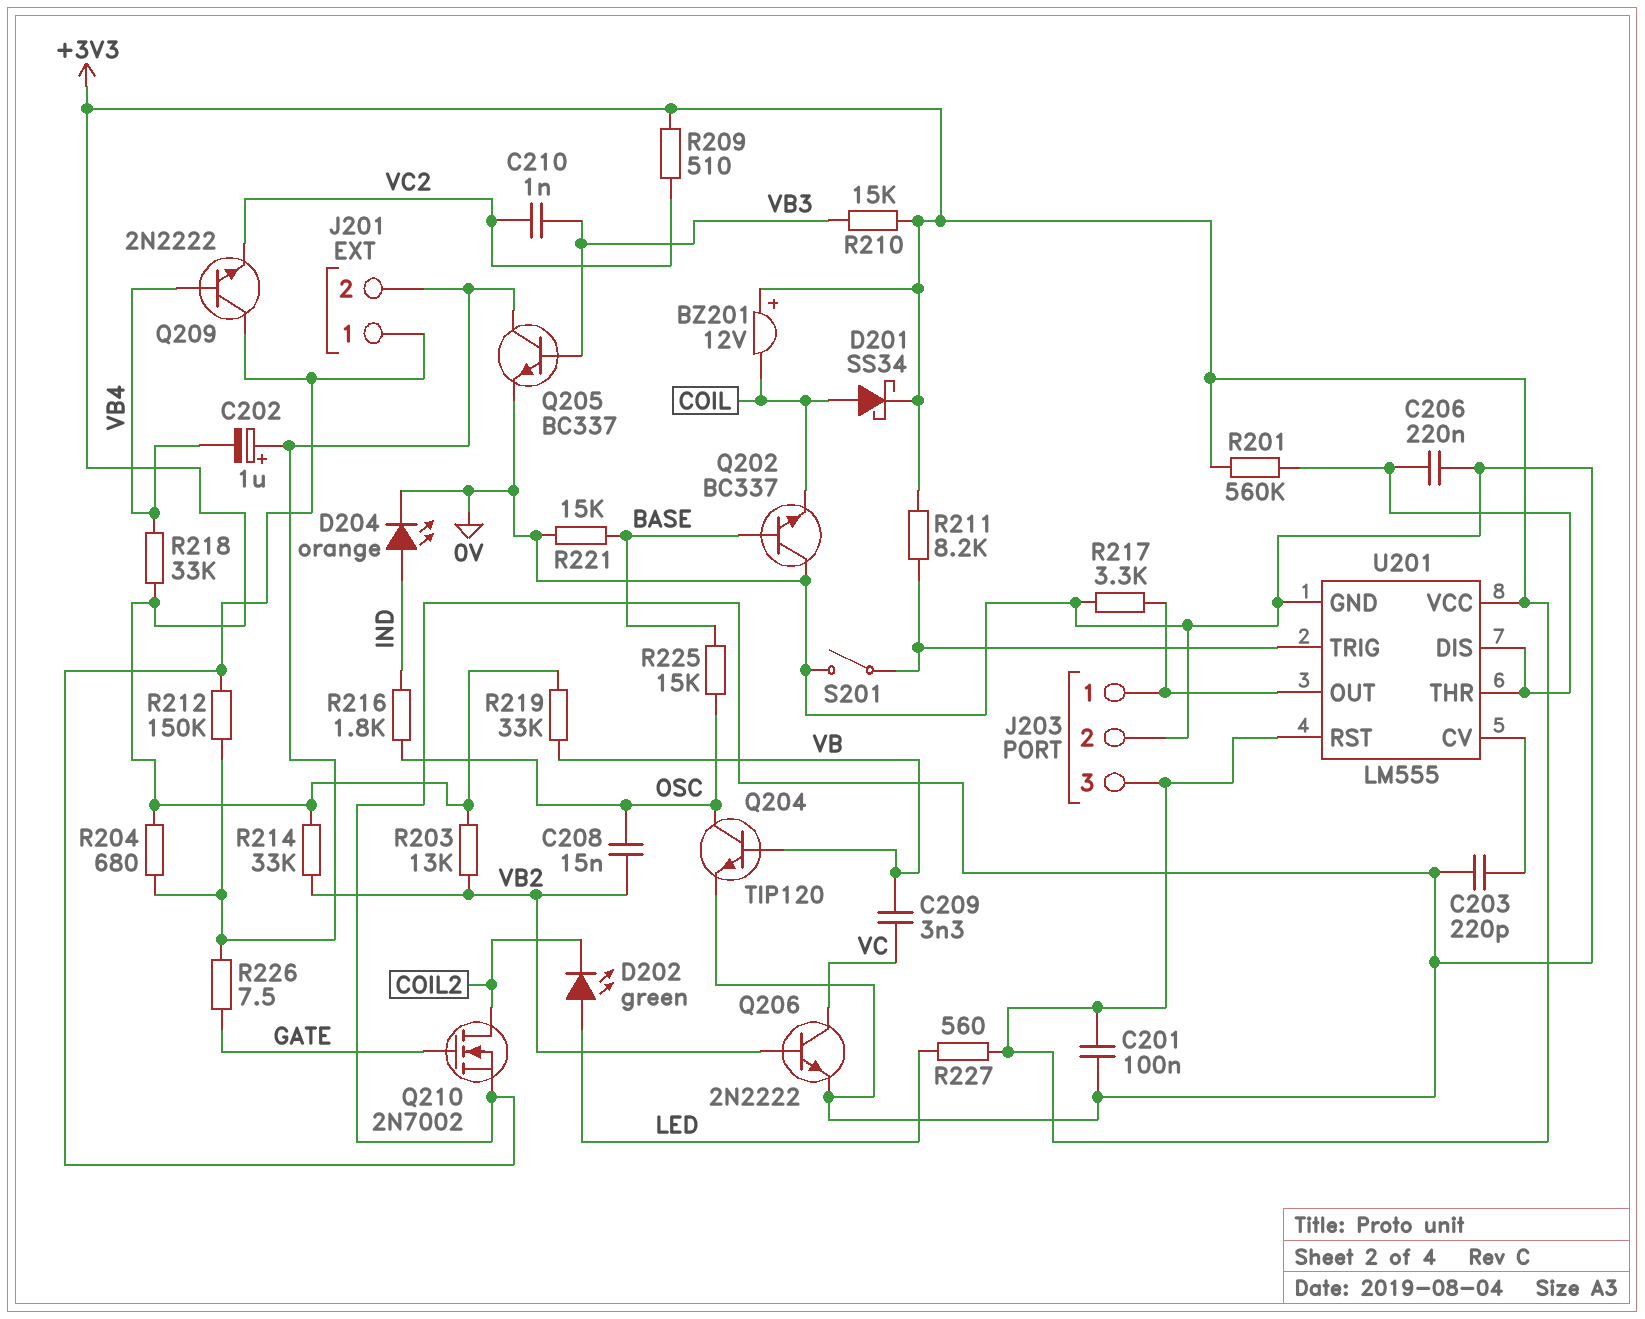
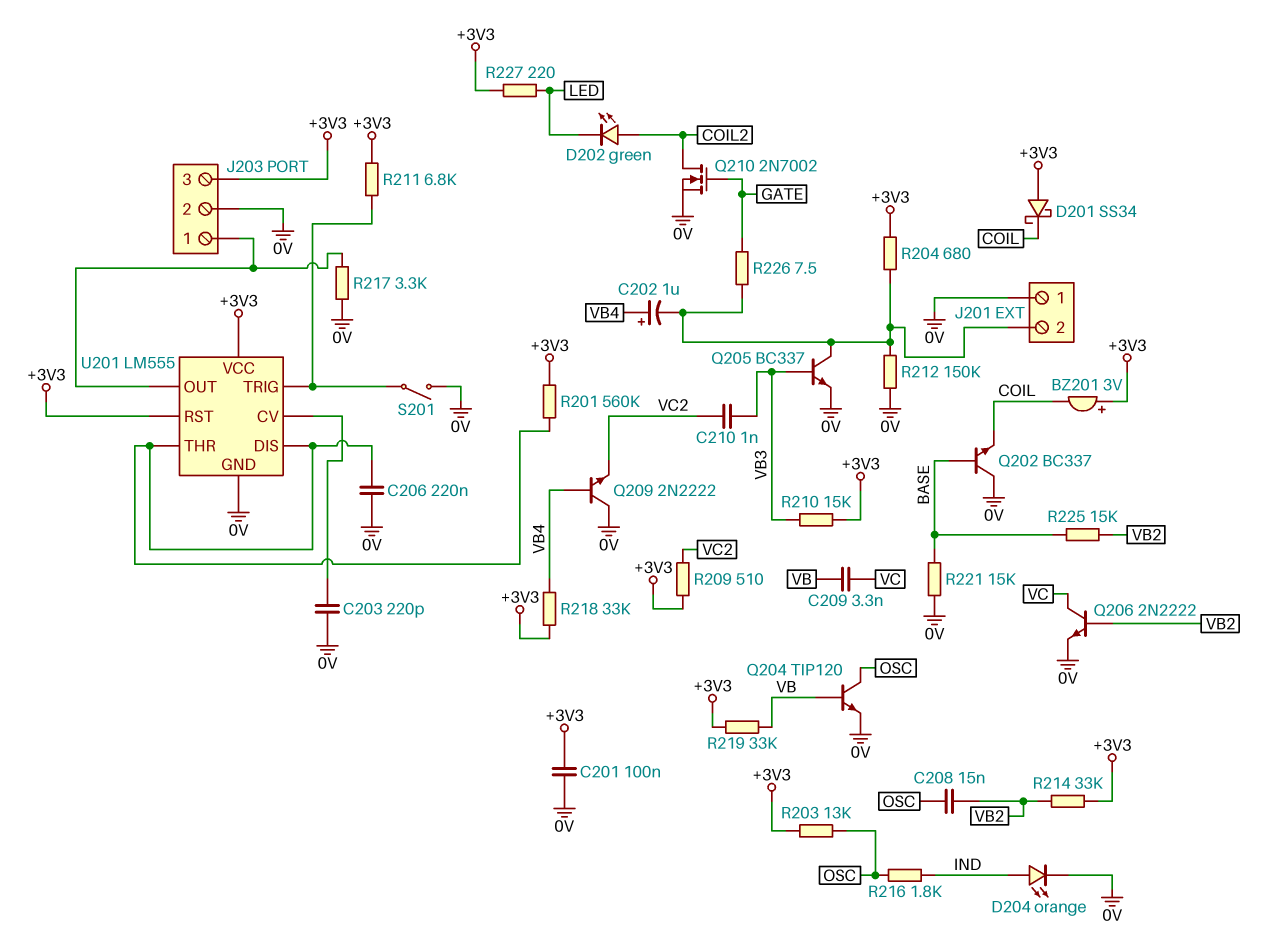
BZ201: buzzer 12V (plus +3V3, minus COIL) -> buzzer 3V (plus +3V3, minus COIL)
C202: 1uF (plus J201/2, minus VB4) -> 1uF (plus VB4, minus J201/2)
D201: schottky SS34 (A COIL, K +3V3) -> schottky SS34 (A +3V3, K COIL)
D202: LED green (A LED, K COIL2) -> LED green (A COIL2, K LED)
R203: 13k (+3V3, VB2) -> 13k (+3V3, OSC)
R211: 8.2k (+3V3, U201/TRIG) -> 6.8k (+3V3, U201/TRIG)
R225: 15k (BASE, OSC) -> 15k (BASE, VB2)
R227: 560 (+3V3, LED) -> 220 (+3V3, LED)

